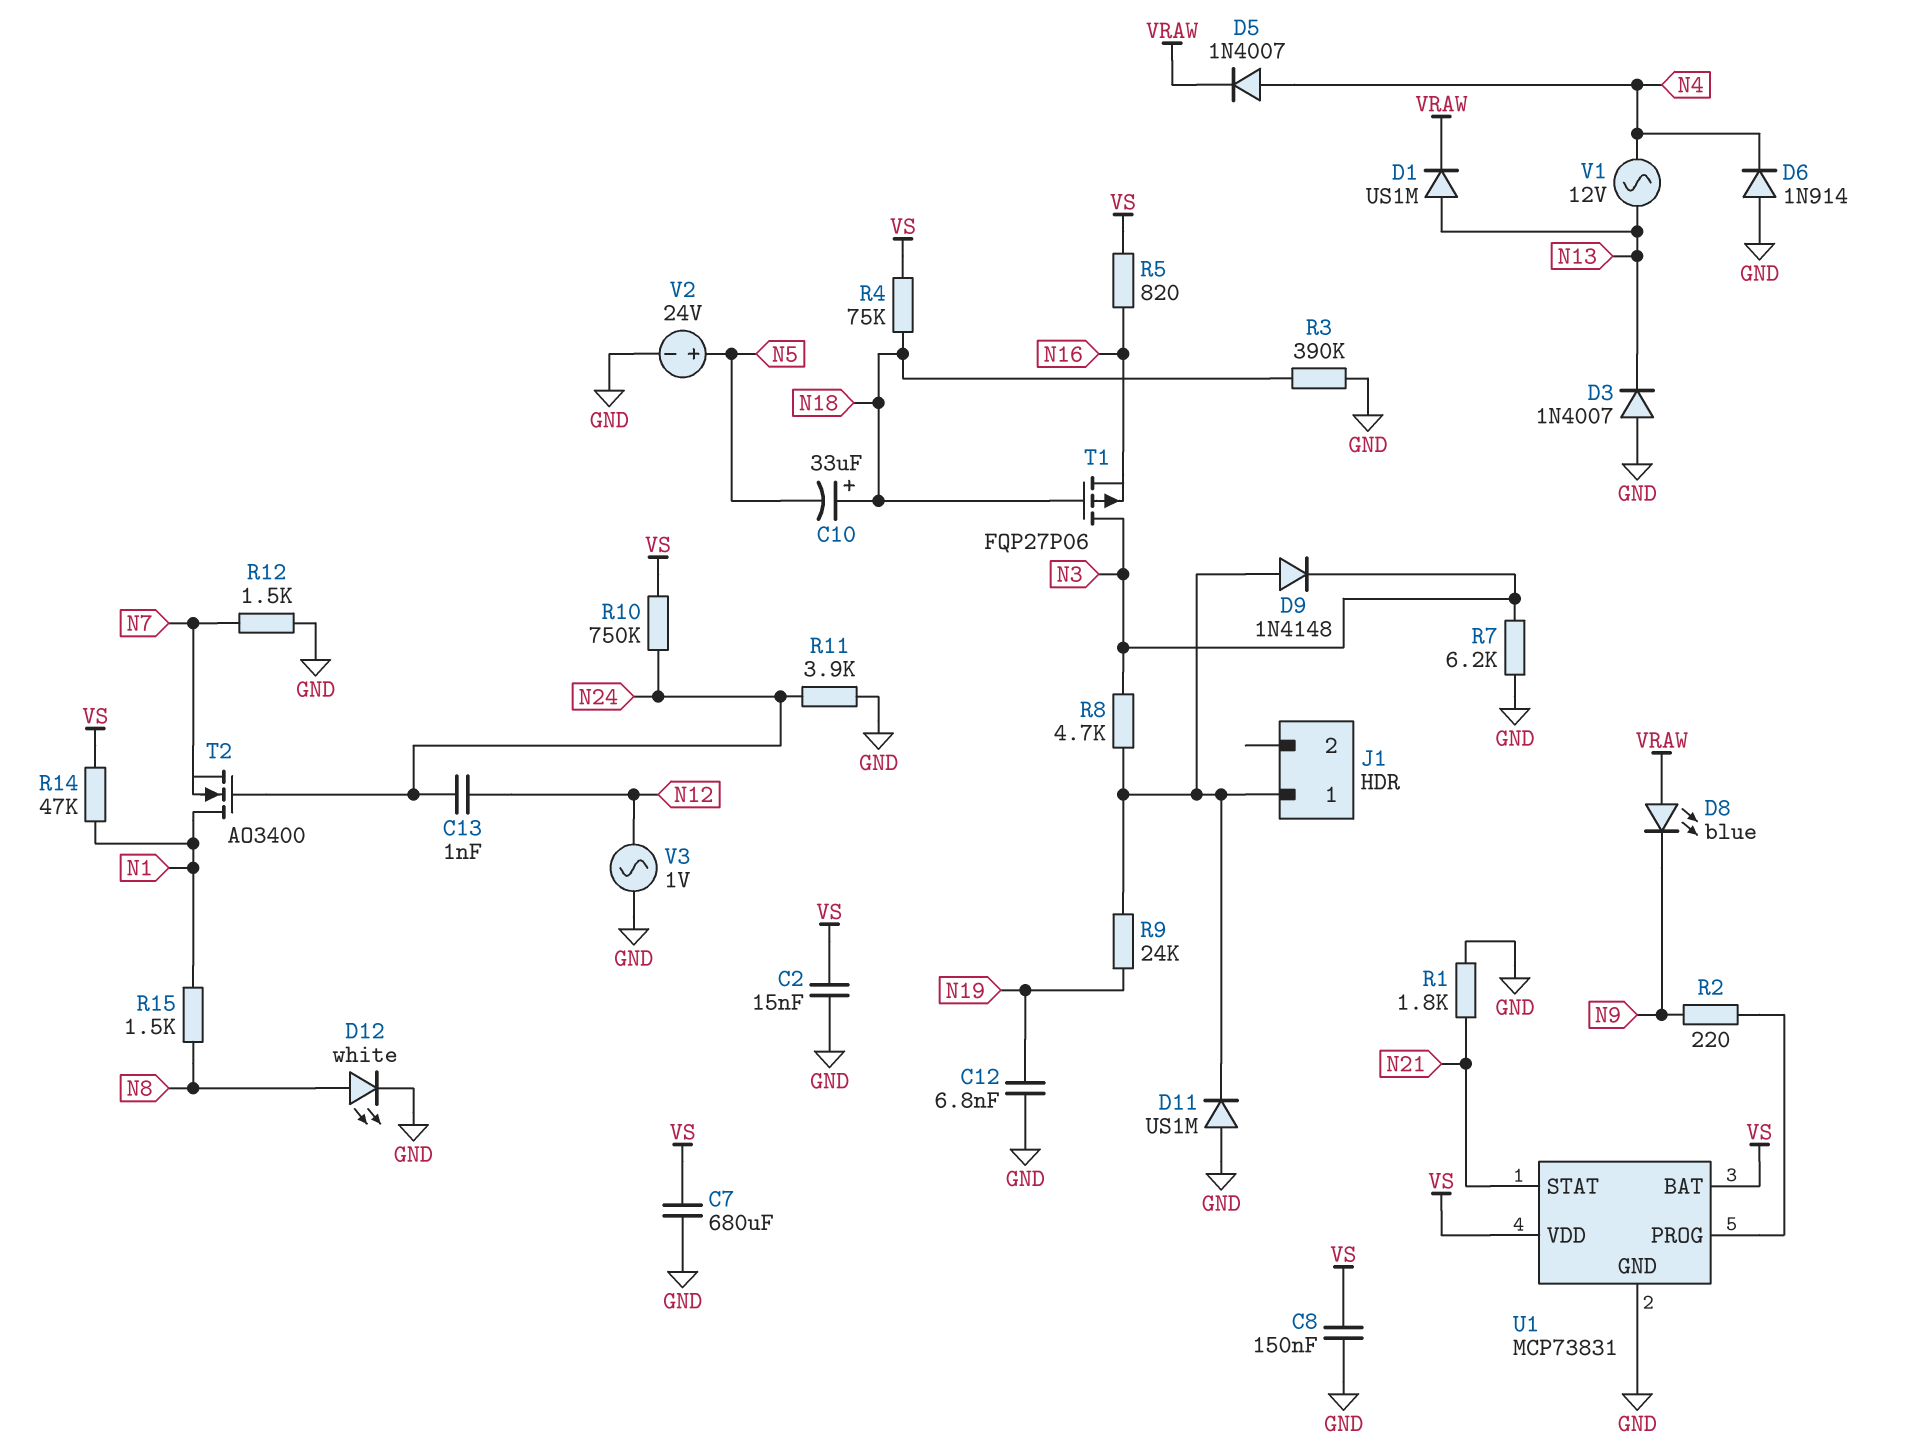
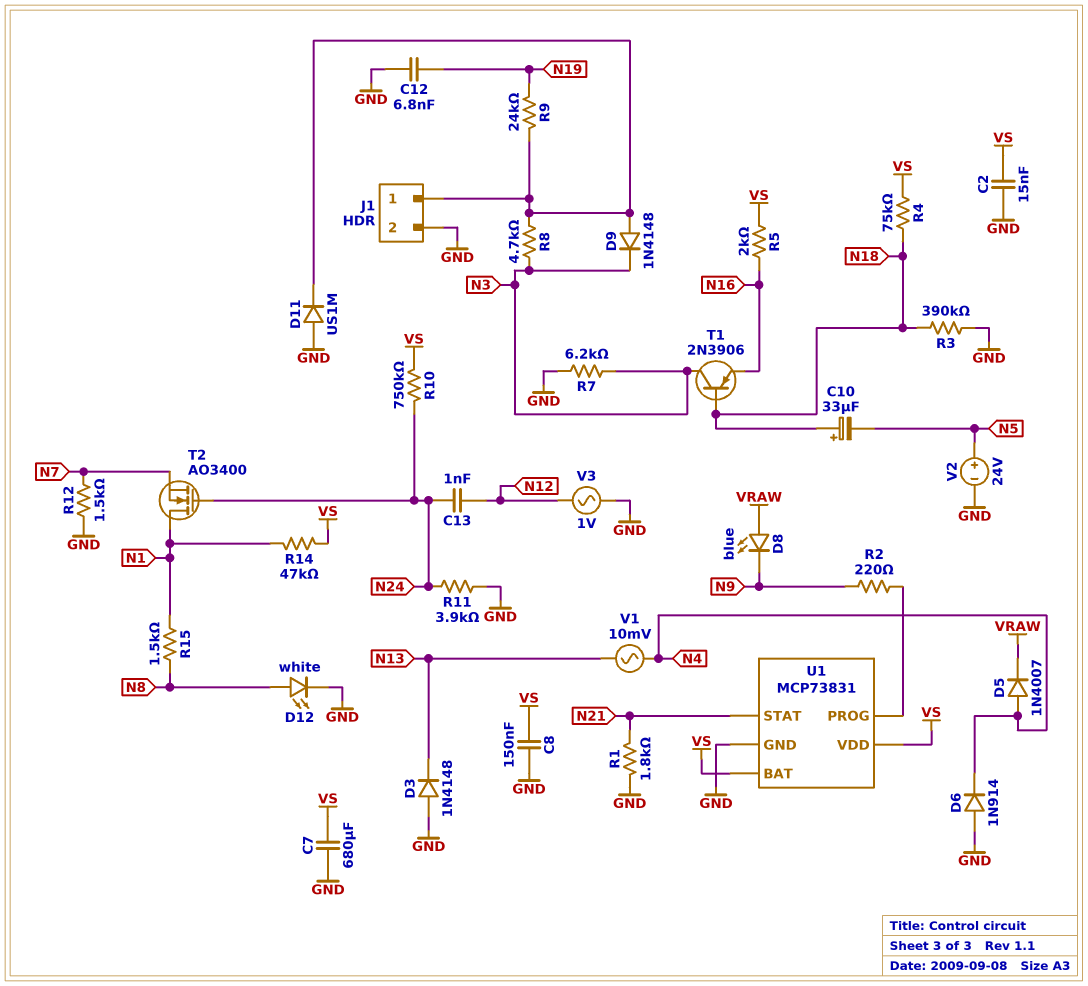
D1: diode US1M (A N13, K VRAW) -> none
D3: diode 1N4007 (A GND, K N13) -> diode 1N4148 (A GND, K N13)
J1 pin 2: none -> GND
R5: 820 (N16, VS) -> 2k (N16, VS)
T1: PMOS FQP27P06 (G N18, D N3, S N16) -> PNP 2N3906 (B N18, C N3, E N16)
V1: AC 12V (N4, N13) -> AC 10mV (N4, N13)

